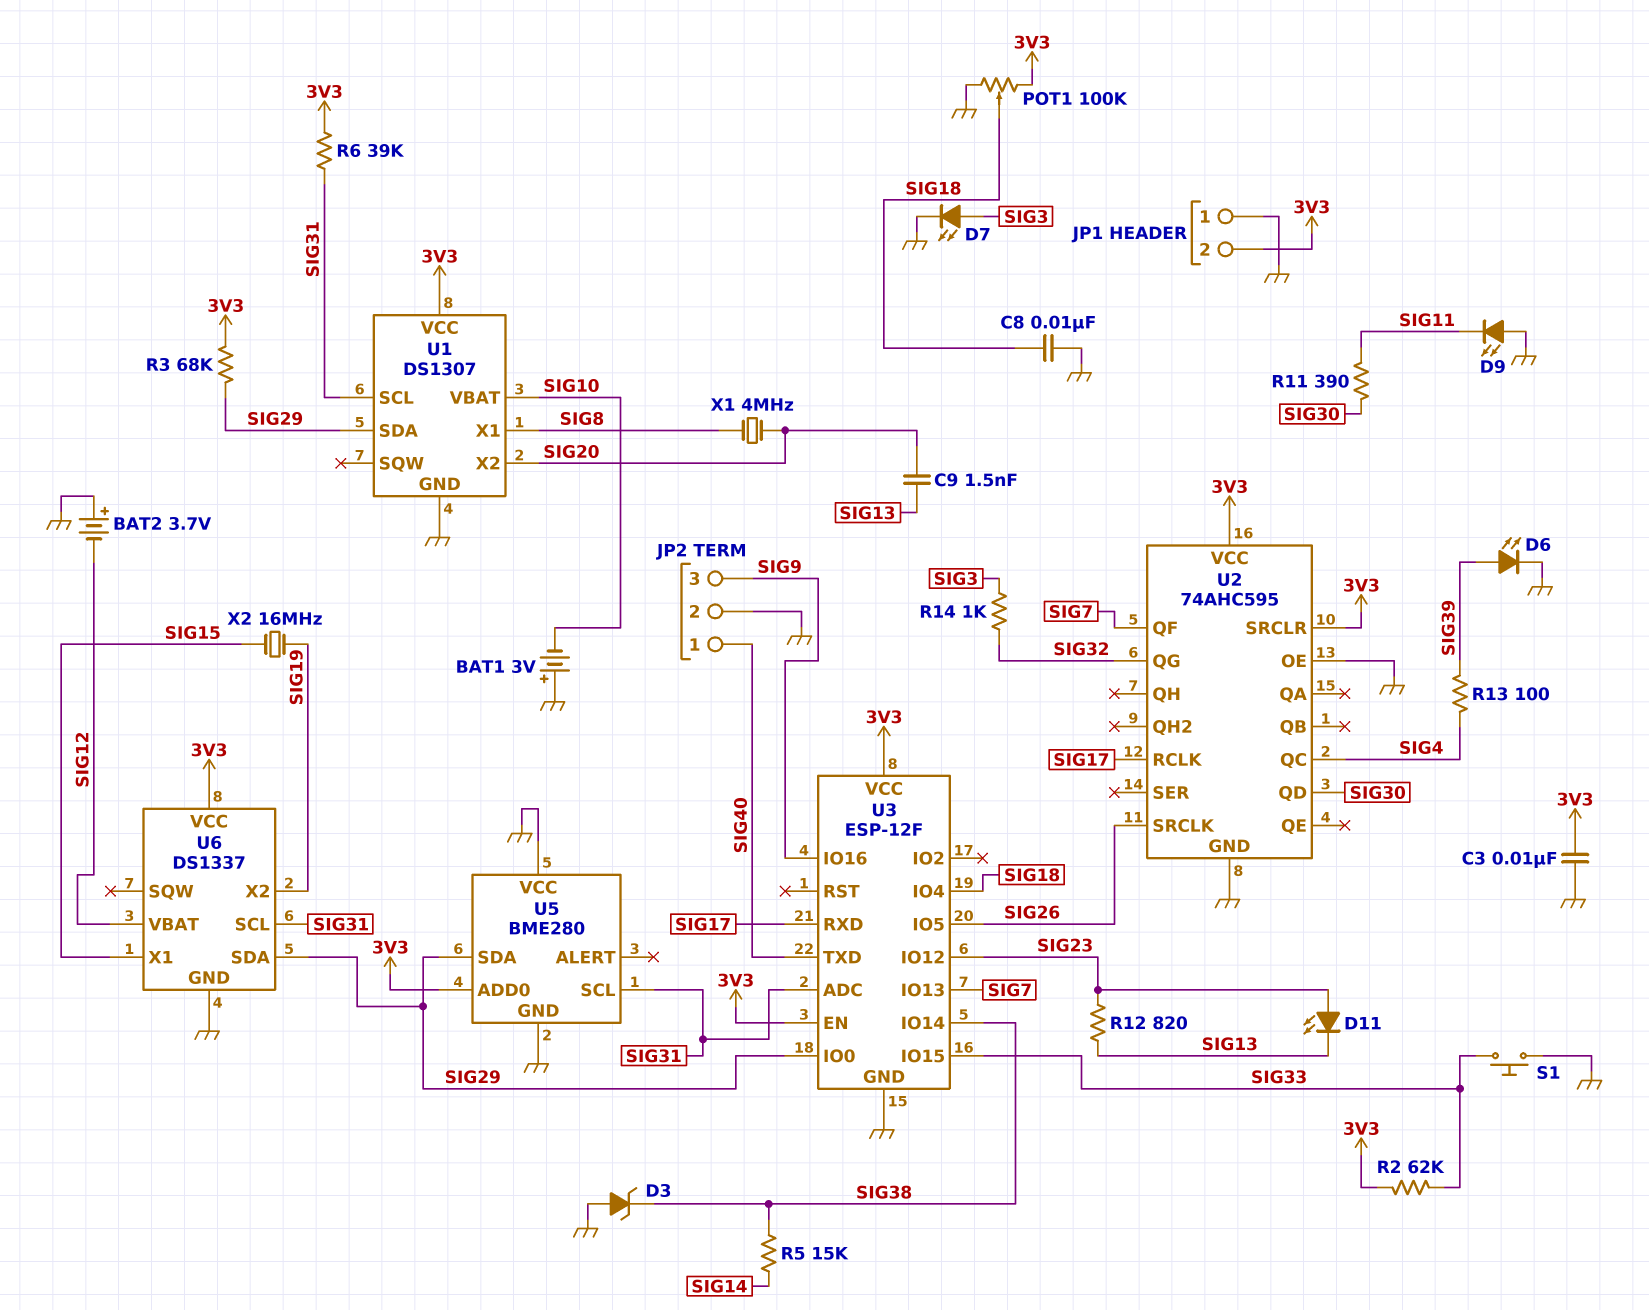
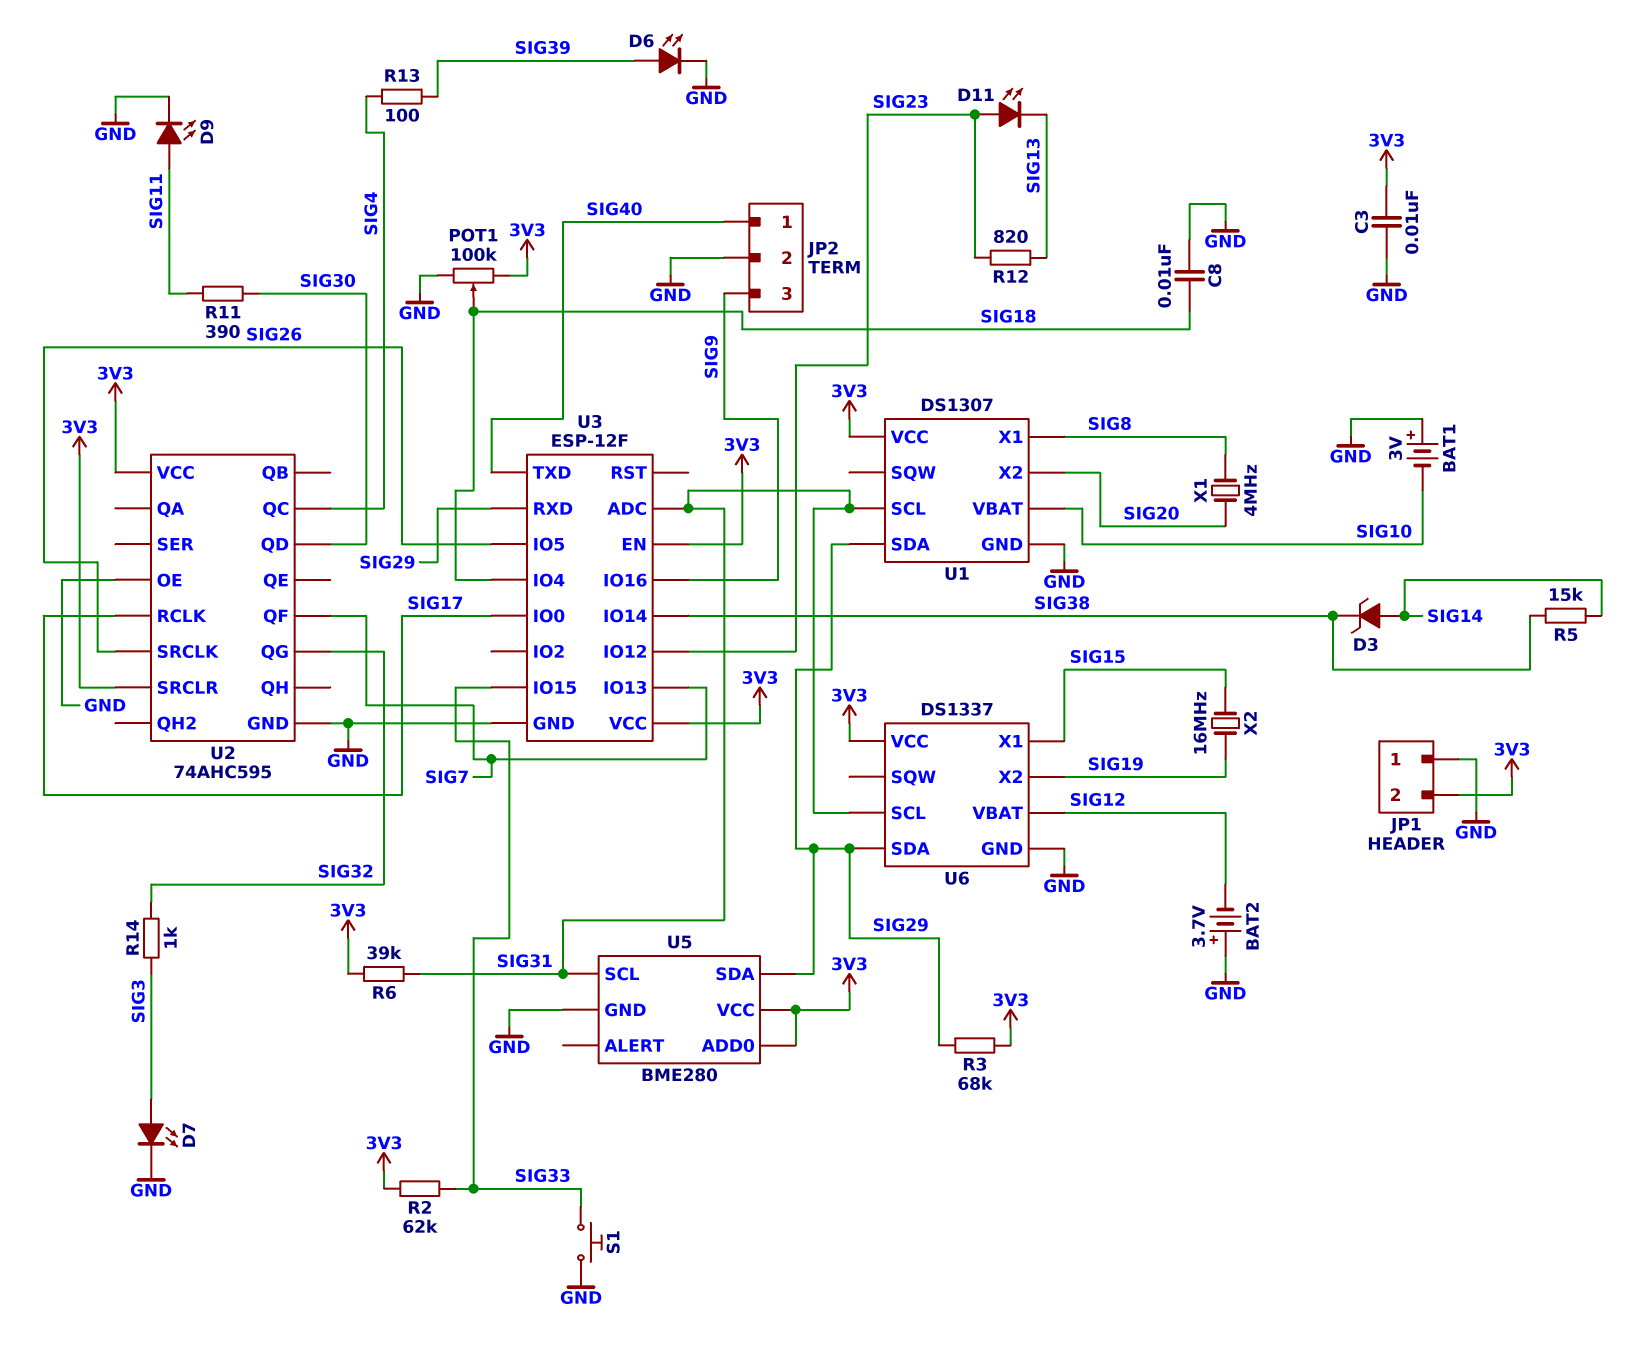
C9: 1.5nF (SIG13, SIG20) -> none
D3: zener (A GND, K SIG38) -> zener (A SIG14, K SIG38)
D9: LED (A GND, K SIG11) -> LED (A SIG11, K GND)
U3 pin IO0: SIG29 -> SIG17
U3 pin RXD: SIG17 -> SIG29
U5 pin VCC: GND -> 3V3

